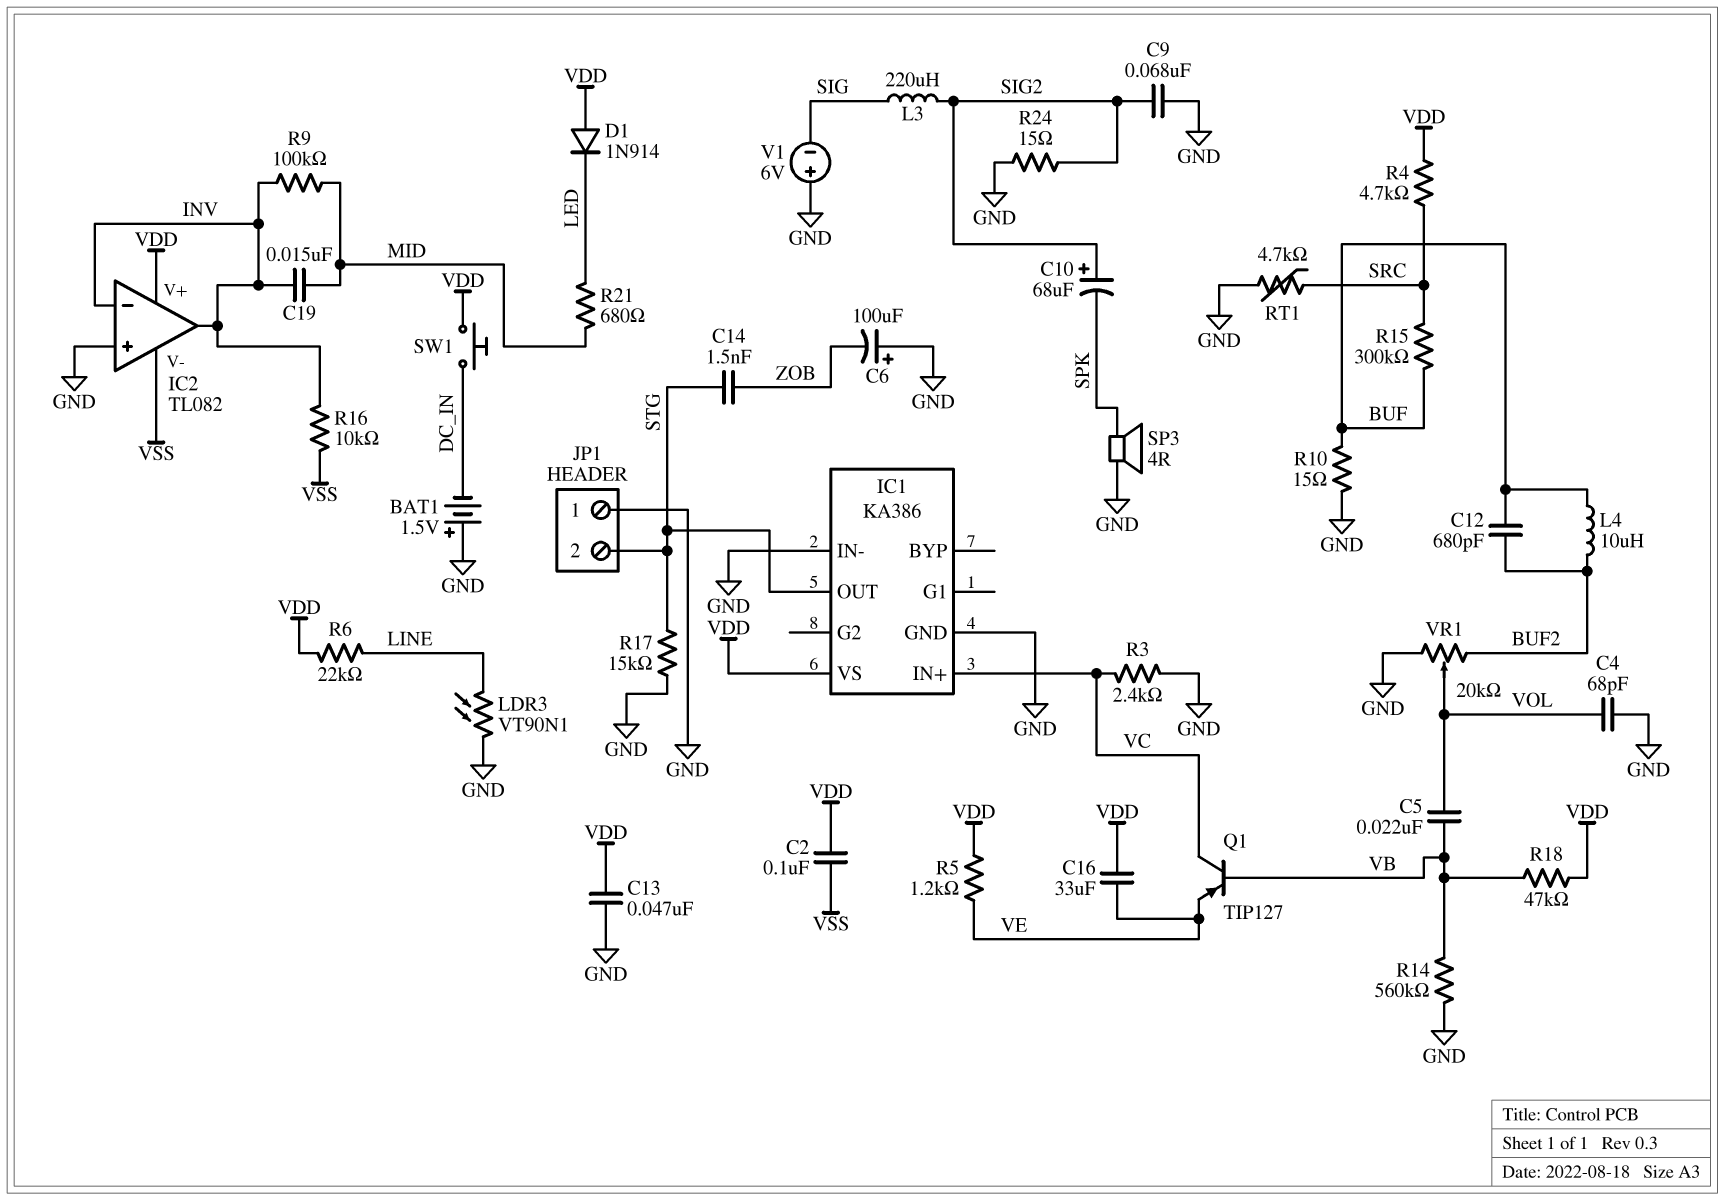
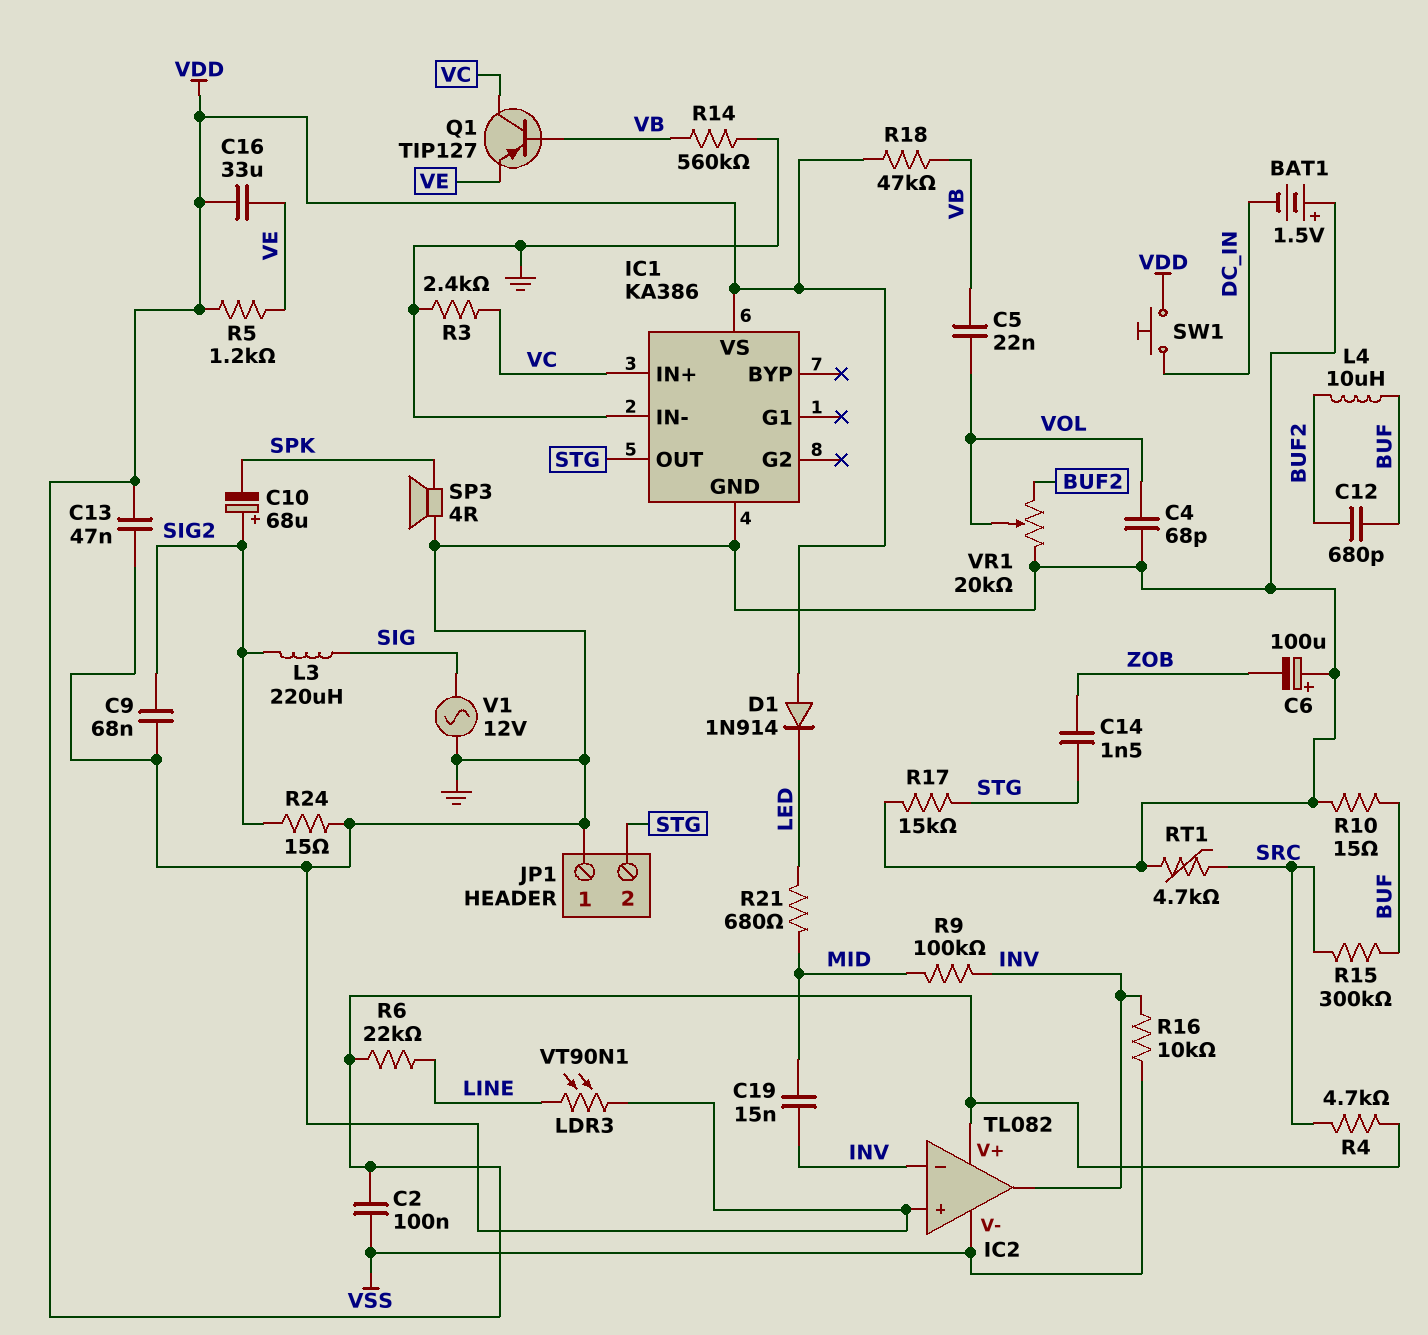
V1: 6V (plus GND, minus SIG) -> AC 12V (GND, SIG)

